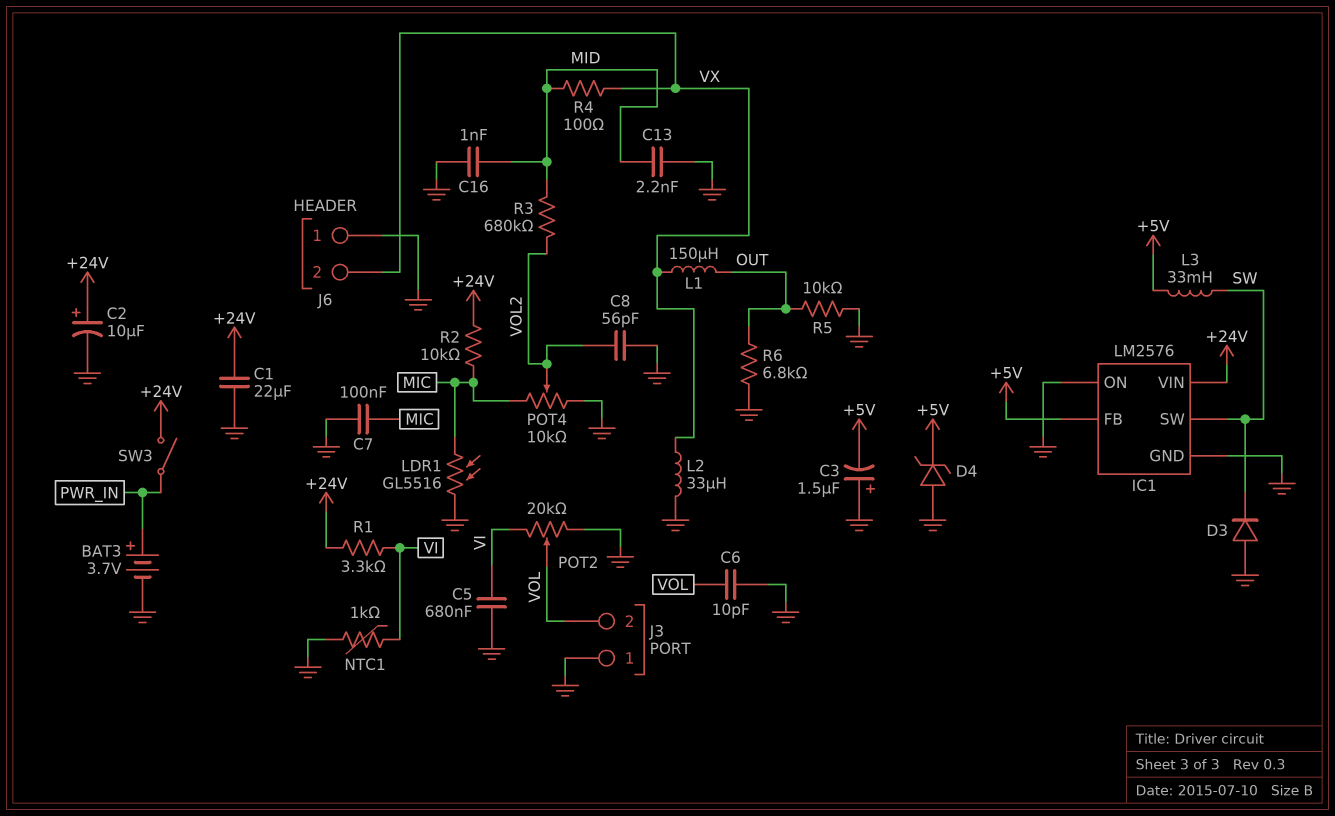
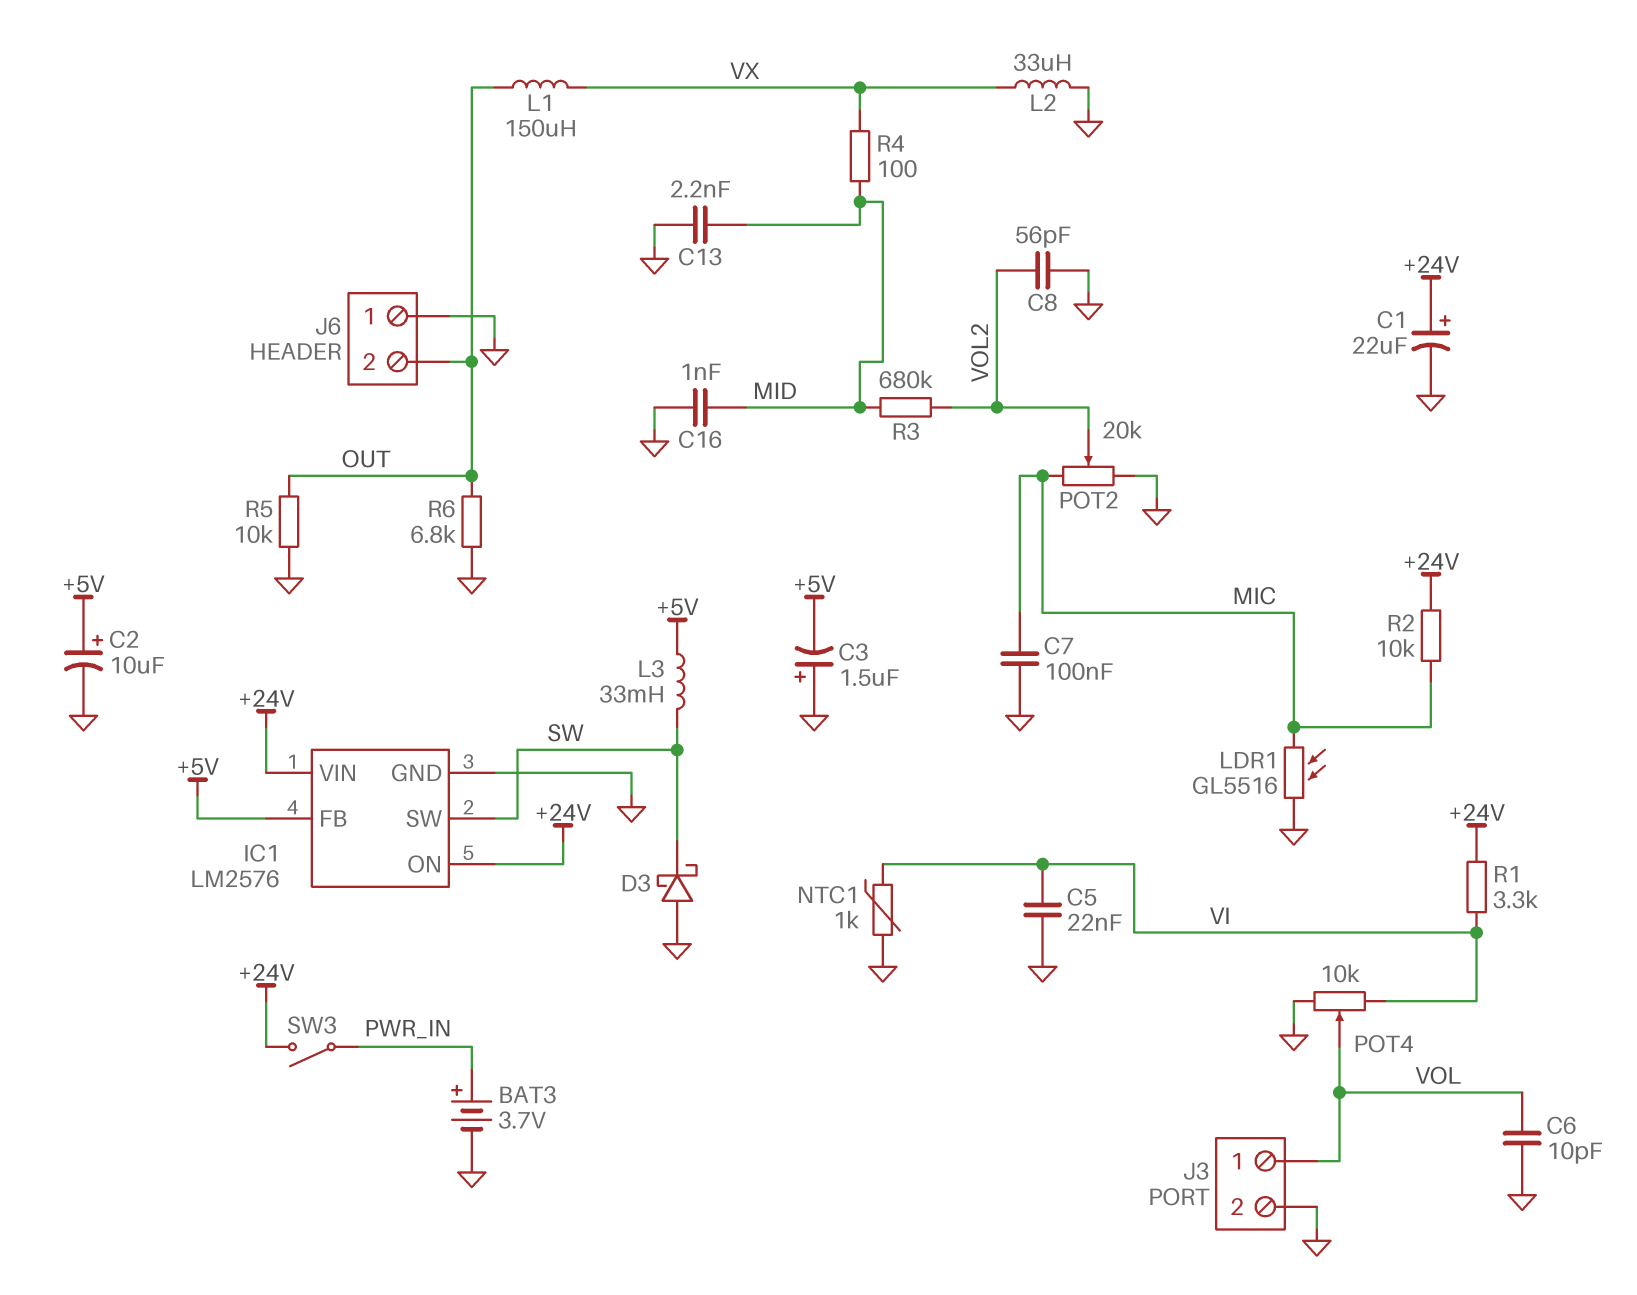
C1: 22uF (+24V, GND) -> 22uF (plus +24V, minus GND)
C2: 10uF (plus +24V, minus GND) -> 10uF (plus +5V, minus GND)
C5: 680nF (GND, VI) -> 22nF (GND, VI)
D3: diode (A GND, K SW) -> schottky (A GND, K SW)
D4: zener (A GND, K +5V) -> none
IC1 pin ON: GND -> +24V
J3 pin 1: GND -> VOL
J3 pin 2: VOL -> GND
J6 pin 2: VX -> OUT
POT2: 20k (GND, VI, wiper VOL) -> 20k (GND, MIC, wiper VOL2)
POT4: 10k (GND, MIC, wiper VOL2) -> 10k (GND, VI, wiper VOL)

